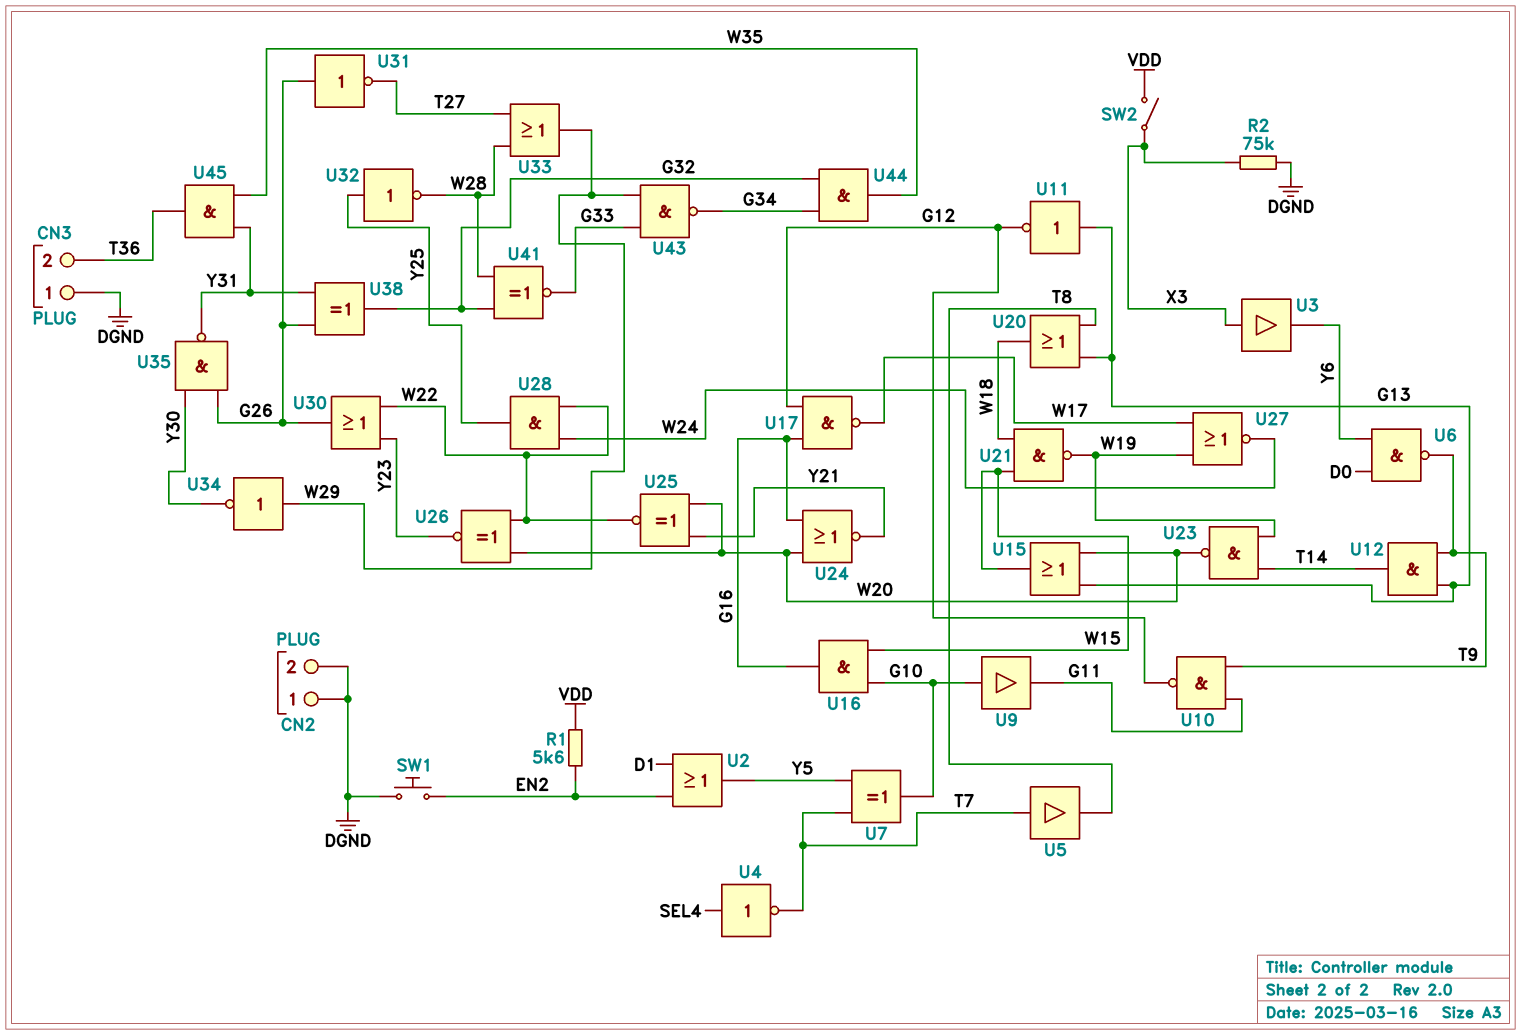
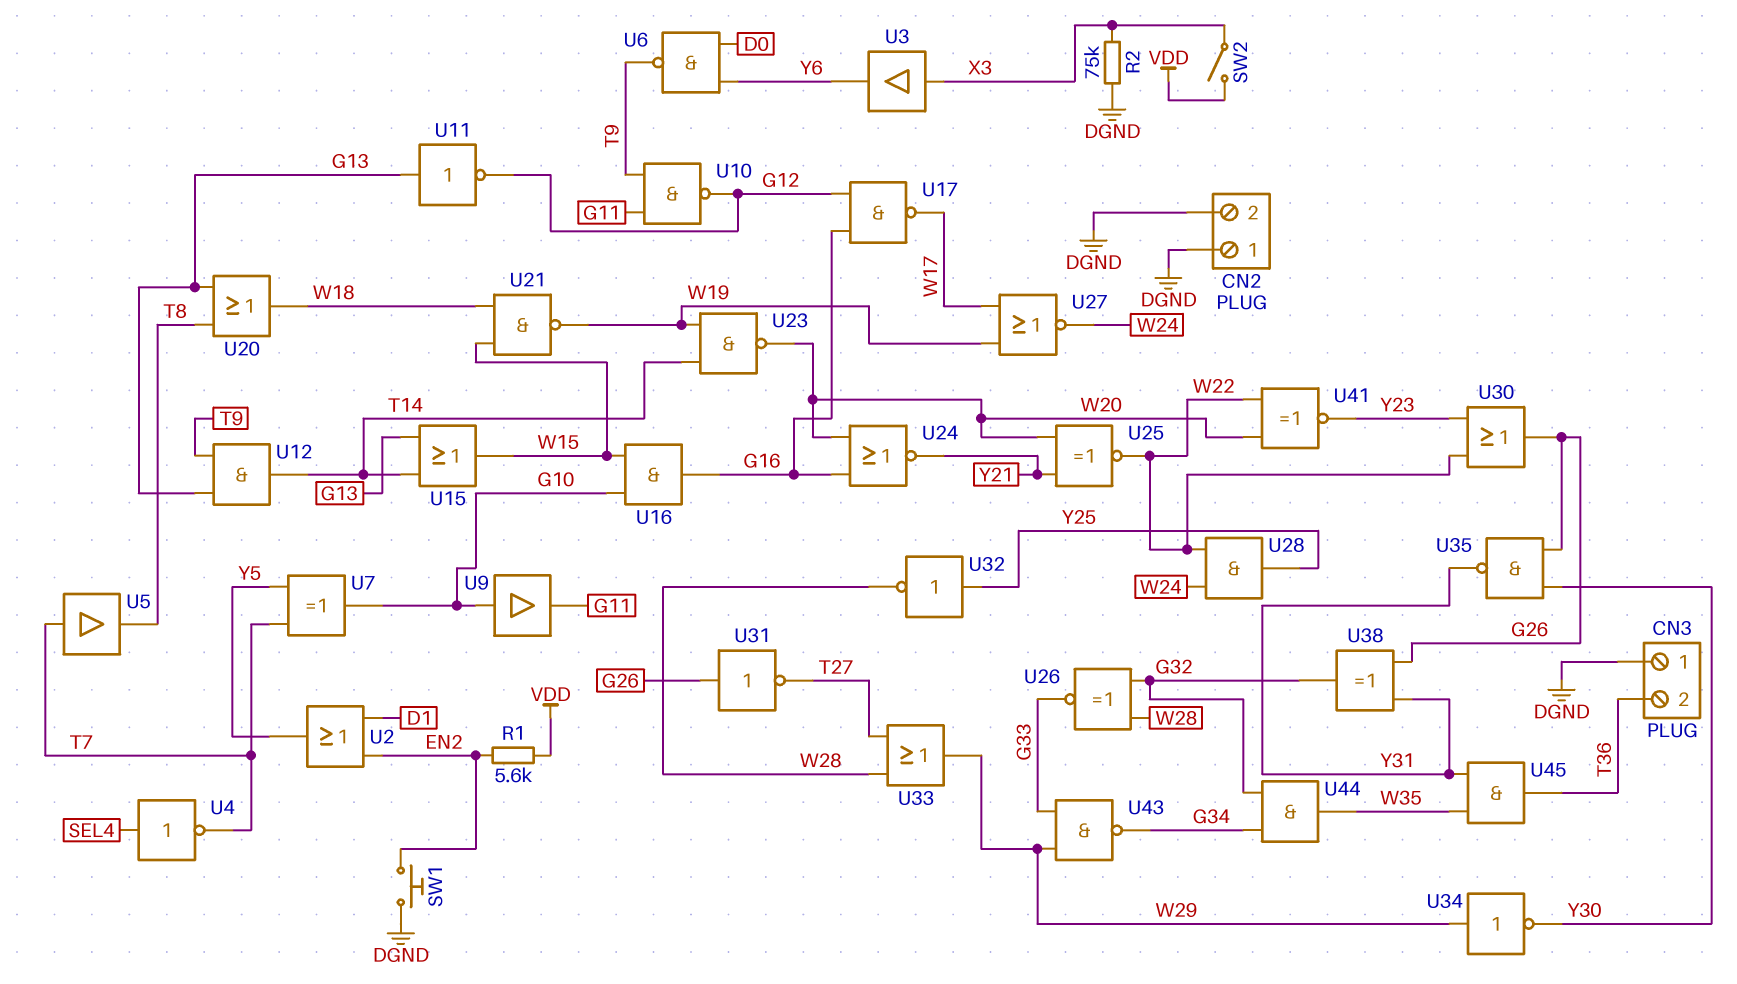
U15: OR (in G13, in W20, out W15) -> OR (in G13, in T14, out W15)
U26: XNOR (in W20, in W22, out Y23) -> XNOR (in G32, in W28, out G33)
U41: XNOR (in G32, in W28, out G33) -> XNOR (in W20, in W22, out Y23)

